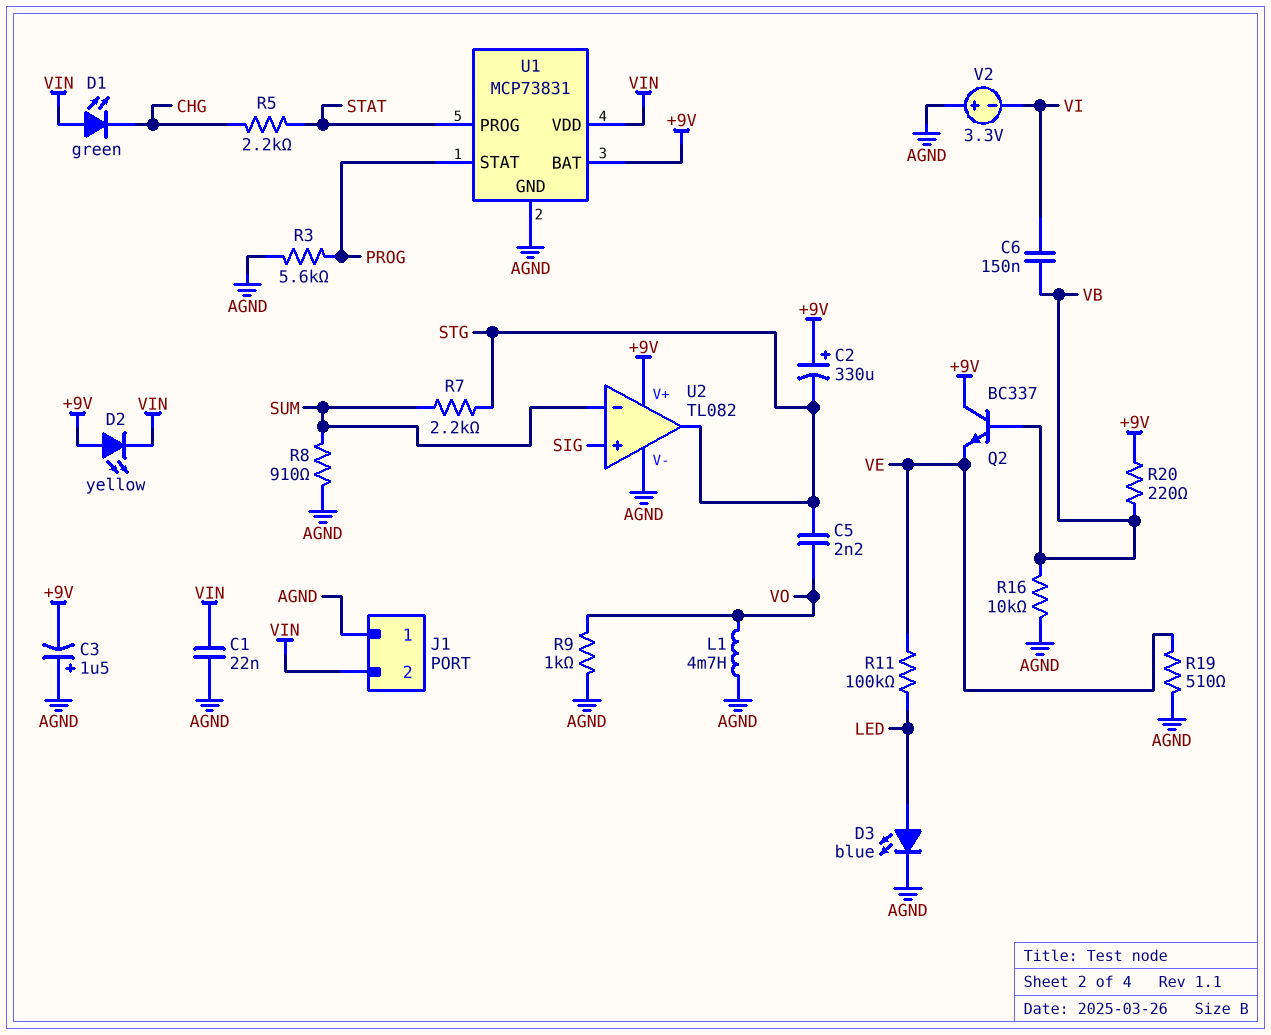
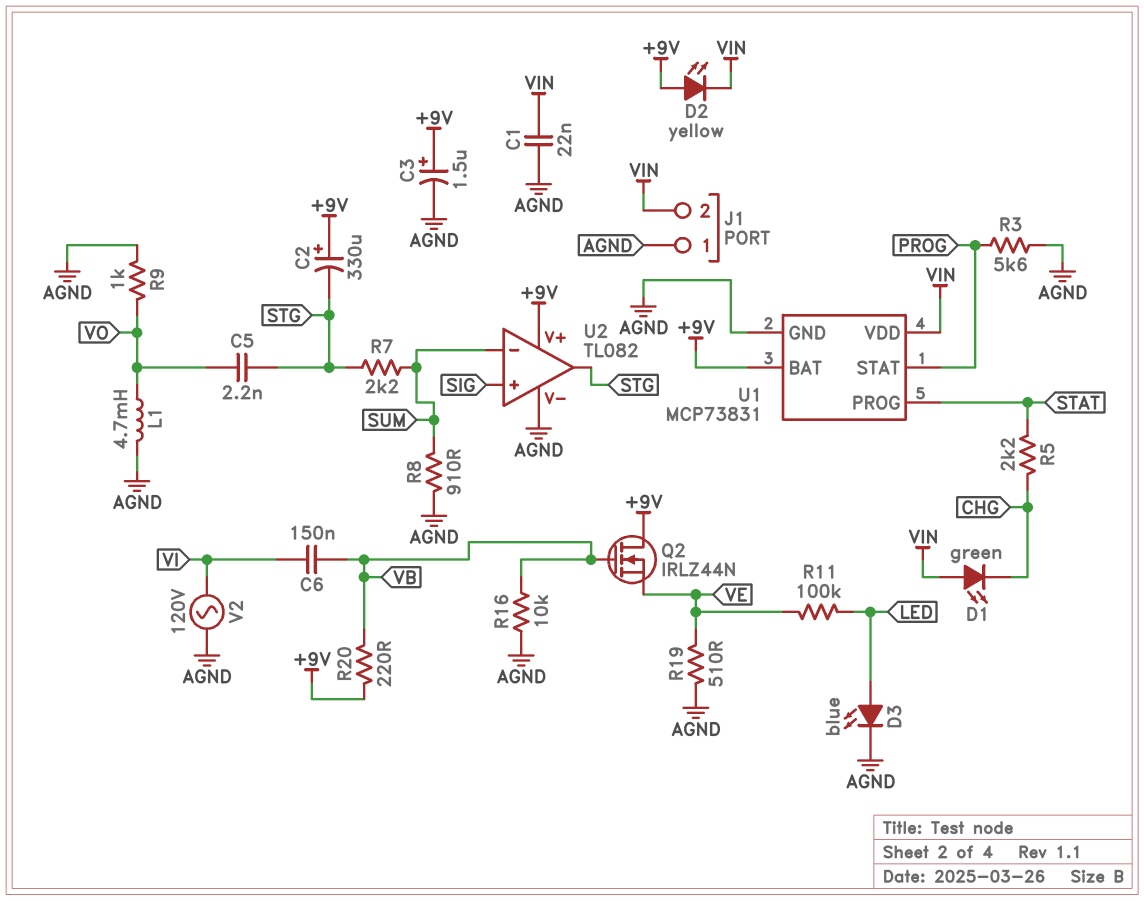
C3: 1.5uF (plus AGND, minus +9V) -> 1.5uF (plus +9V, minus AGND)
Q2: NPN BC337 (B VB, C +9V, E VE) -> NMOS IRLZ44N (G VB, D +9V, S VE)
V2: 3.3V (plus AGND, minus VI) -> AC 120V (AGND, VI)

